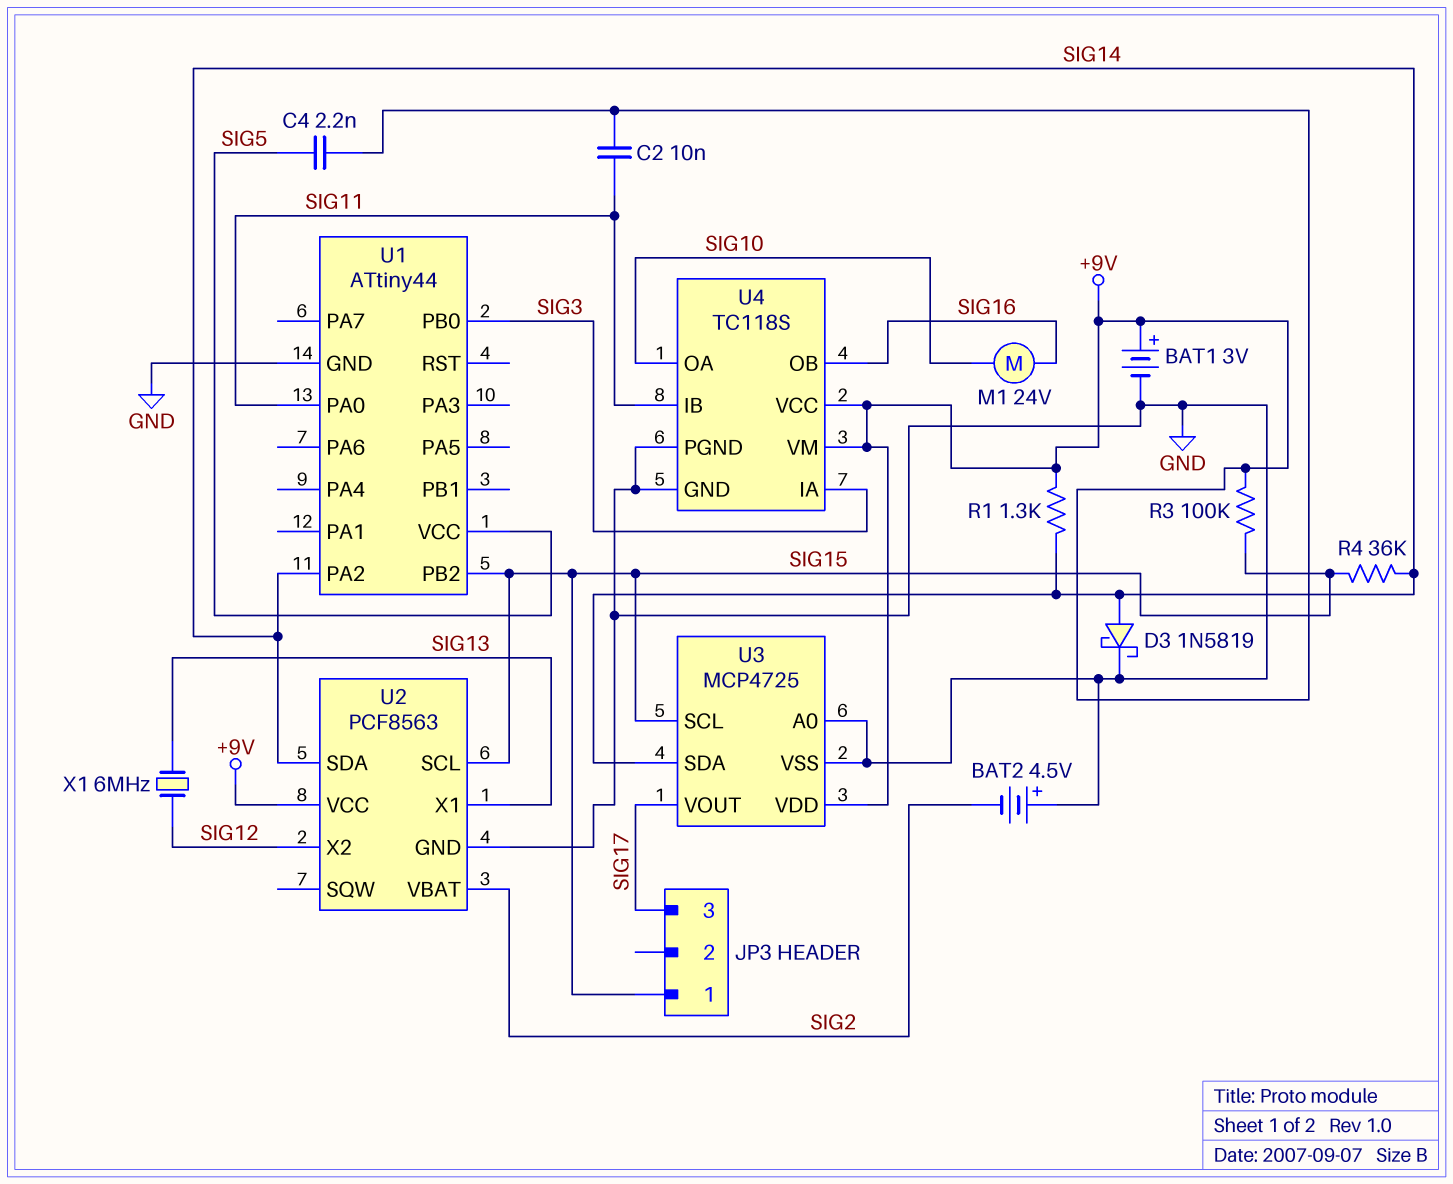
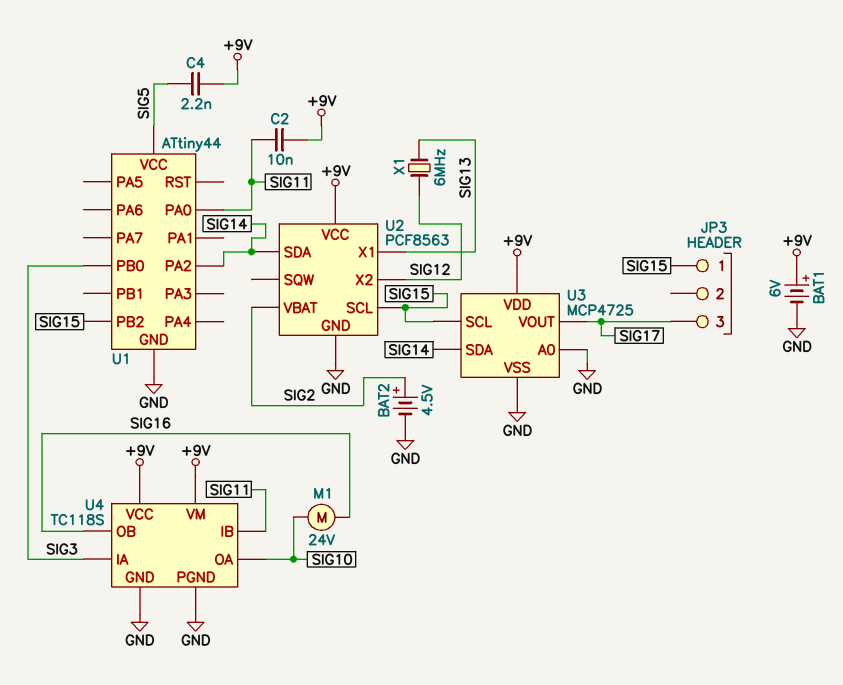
BAT1: 3V (plus +9V, minus GND) -> 6V (plus +9V, minus GND)
BAT2: 4.5V (plus GND, minus SIG2) -> 4.5V (plus SIG2, minus GND)
D3: schottky 1N5819 (A SIG14, K GND) -> none
R1: 1.3k (+9V, SIG14) -> none
R3: 100k (+9V, SIG15) -> none
R4: 36k (SIG14, SIG15) -> none

